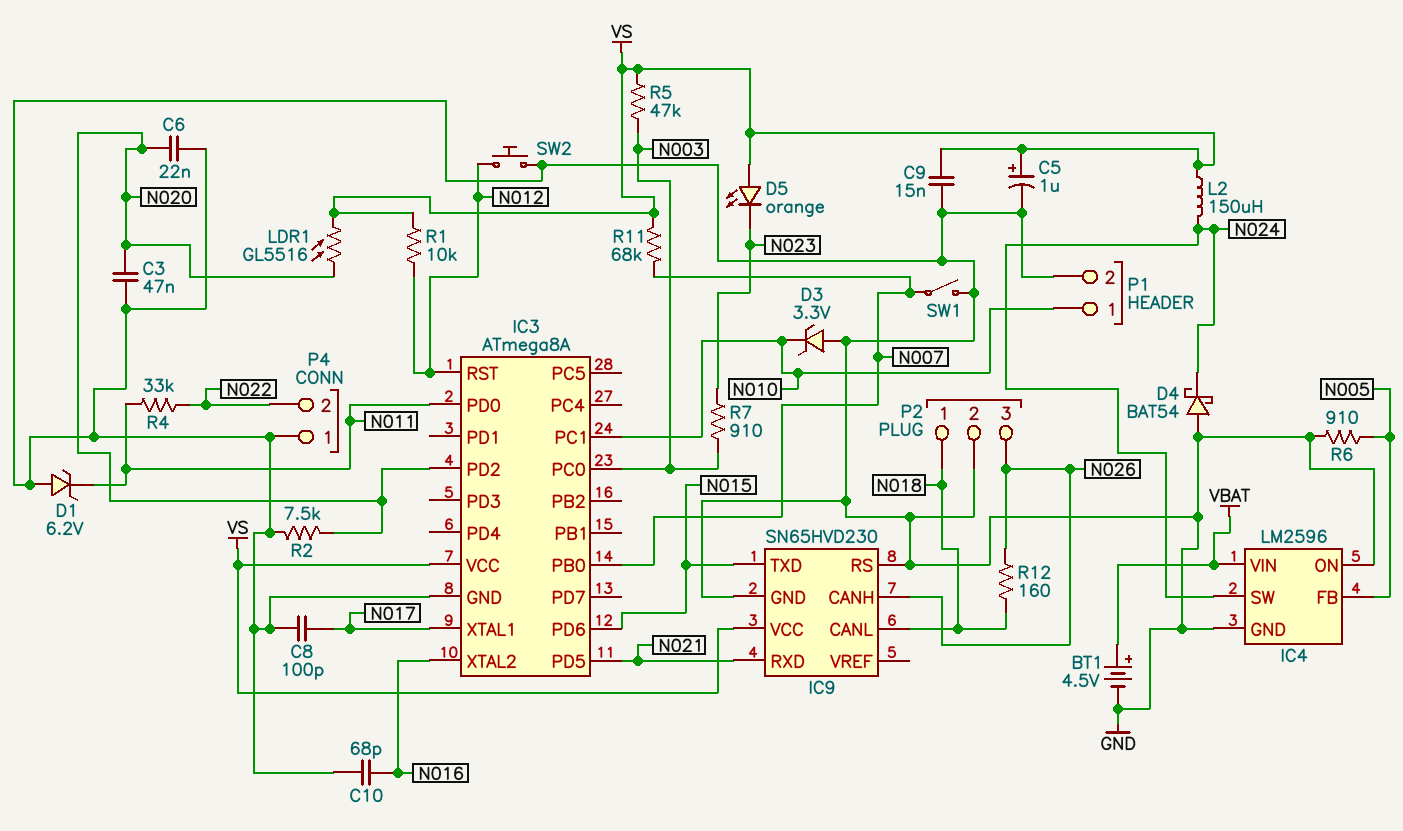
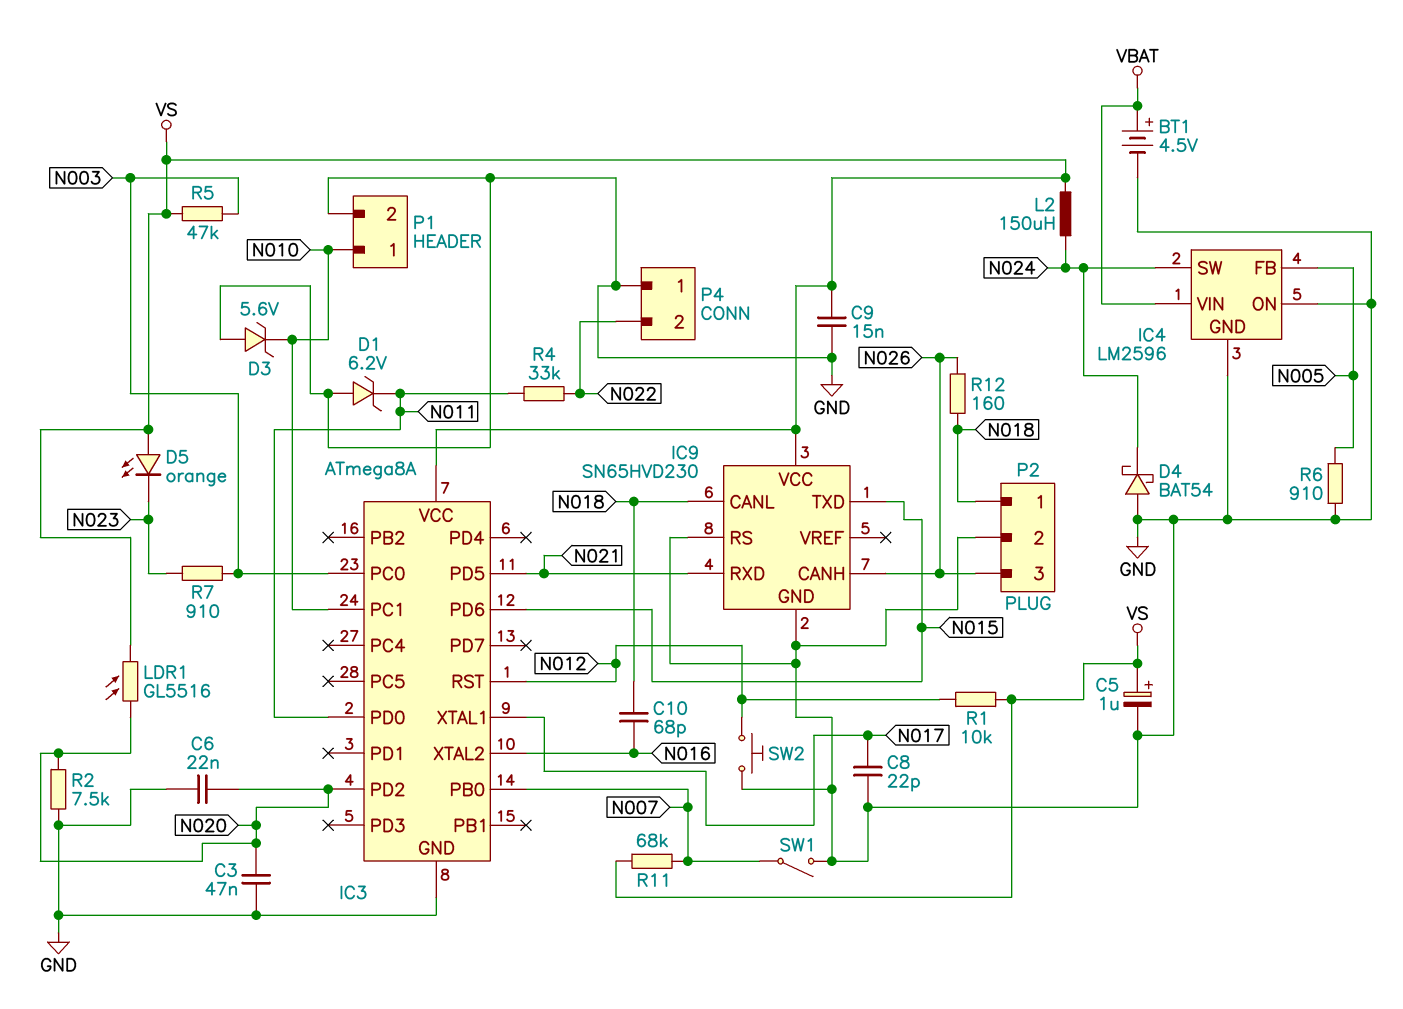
C8: 100pF (GND, N017) -> 22pF (GND, N017)
C10: 68pF (GND, N016) -> 68pF (N016, N018)
D3: zener 3.3V (A GND, K N010) -> zener 5.6V (A GND, K N010)

